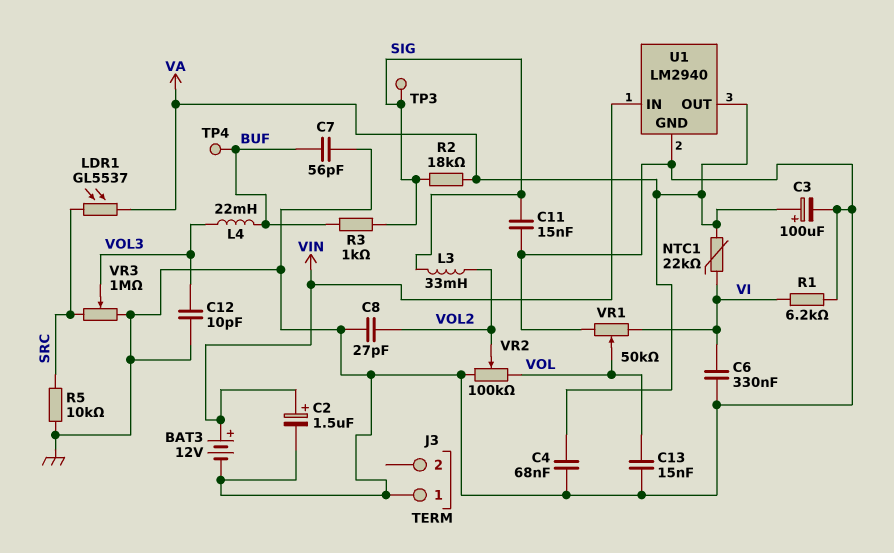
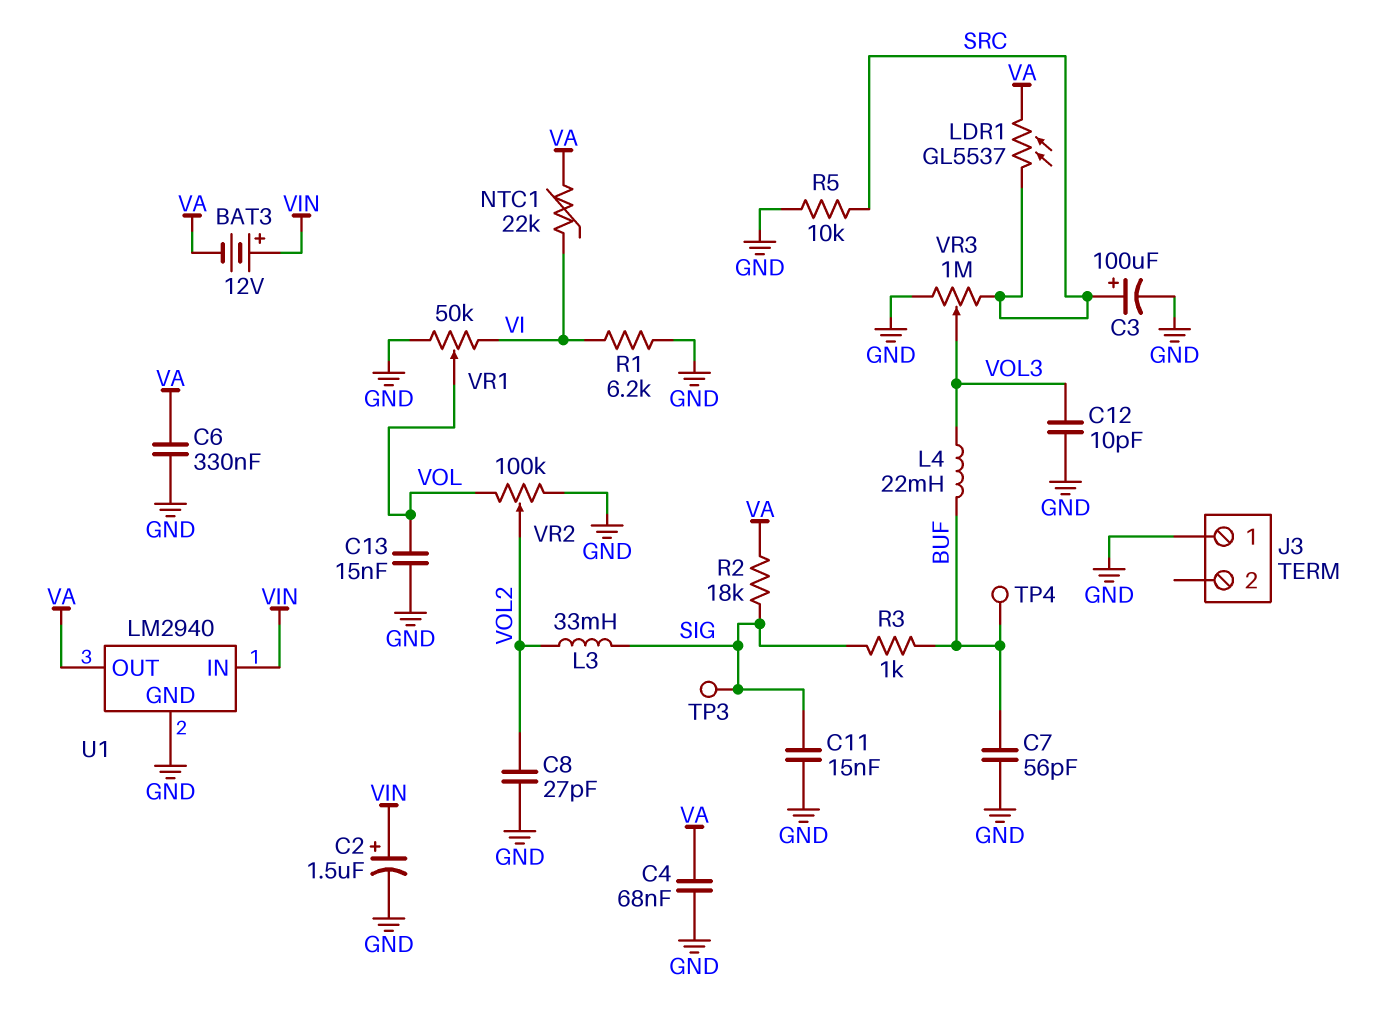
BAT3: 12V (plus VIN, minus GND) -> 12V (plus VIN, minus VA)
C3: 100uF (plus VA, minus GND) -> 100uF (plus SRC, minus GND)
C6: 330nF (GND, VI) -> 330nF (GND, VA)

